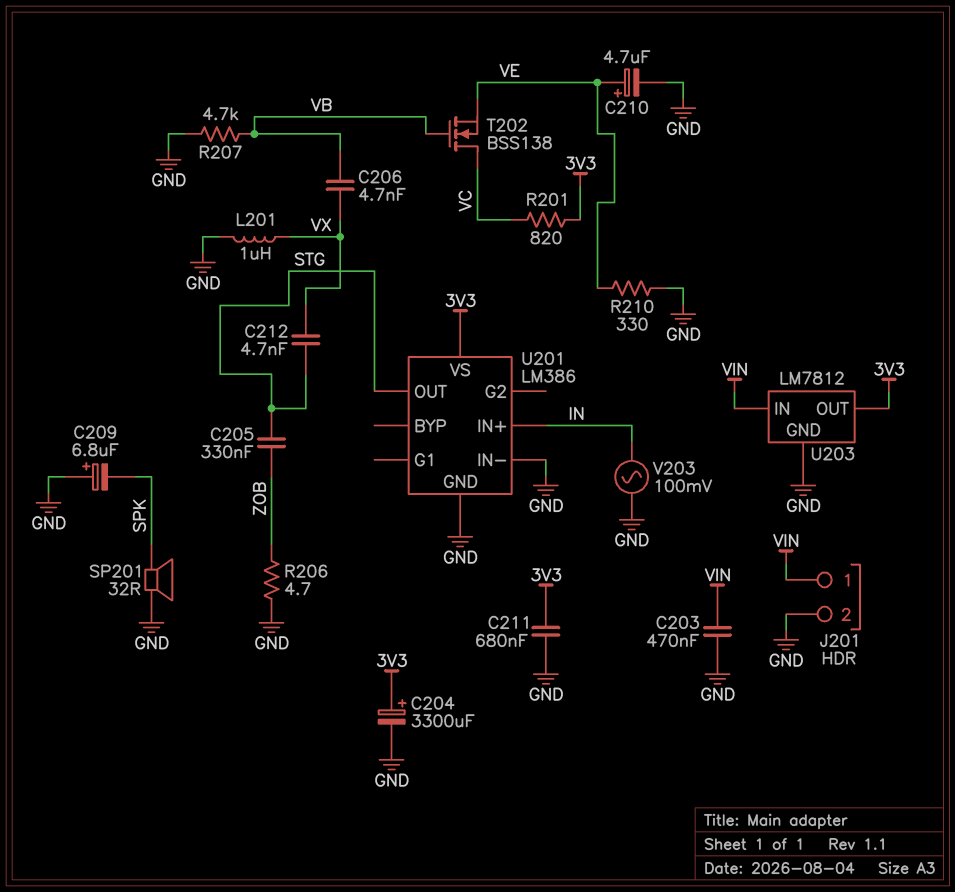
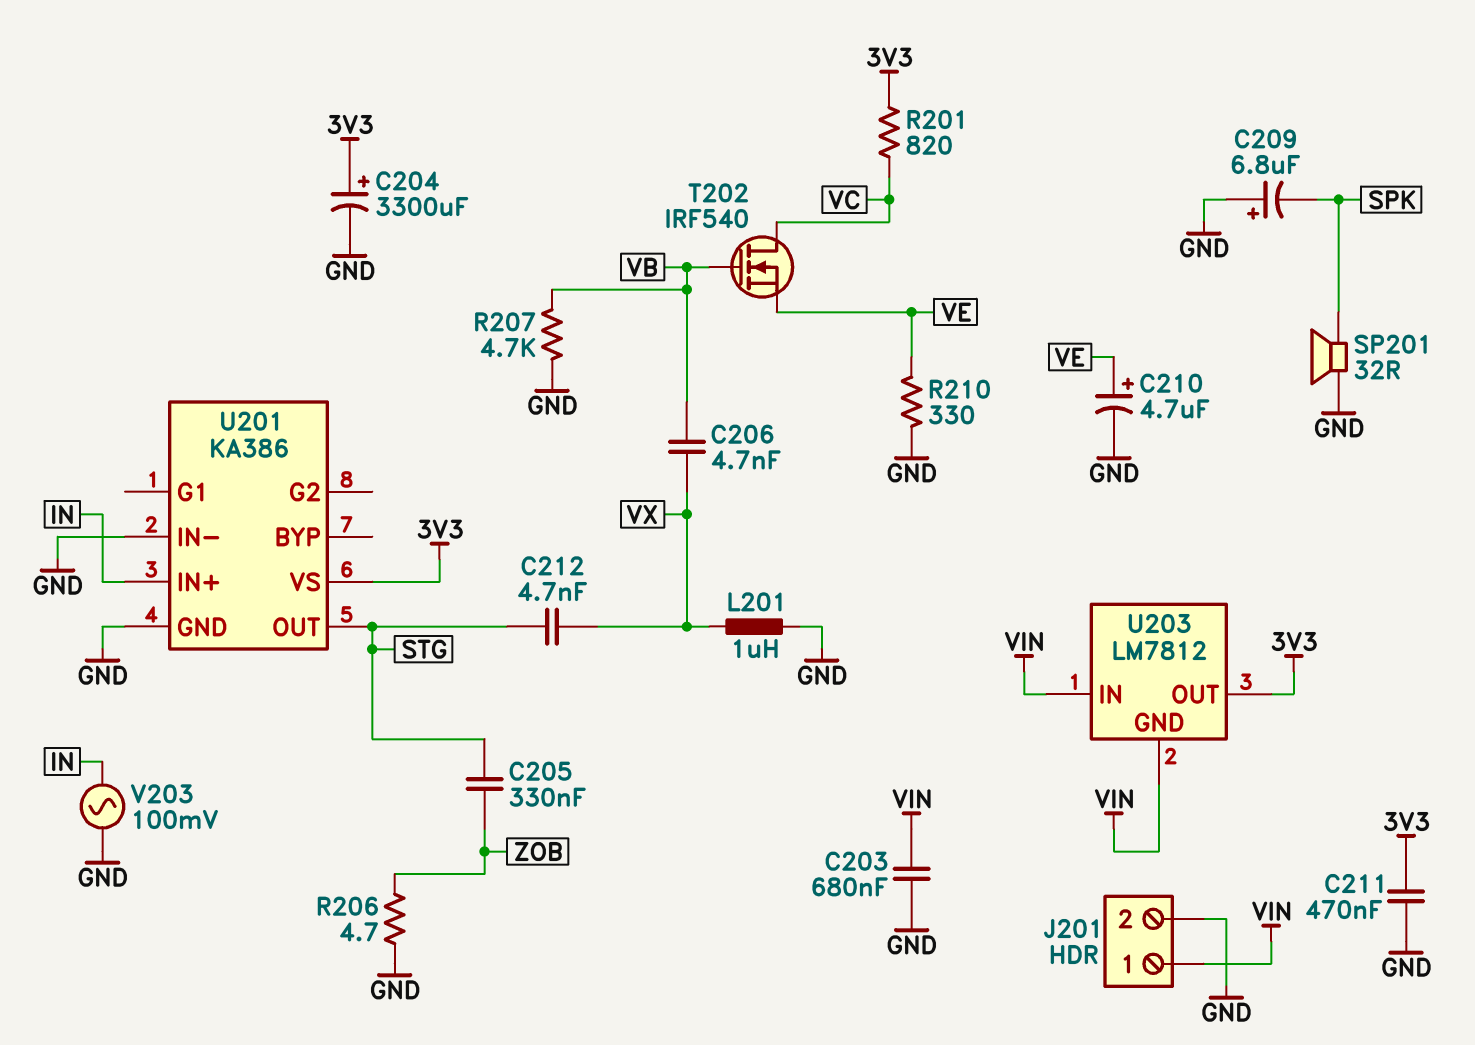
C203: 470nF (GND, VIN) -> 680nF (GND, VIN)
C211: 680nF (3V3, GND) -> 470nF (3V3, GND)
T202: NMOS BSS138 (G VB, D VC, S VE) -> NMOS IRF540 (G VB, D VC, S VE)
U201: LM386 -> KA386
U203 pin GND: GND -> VIN

